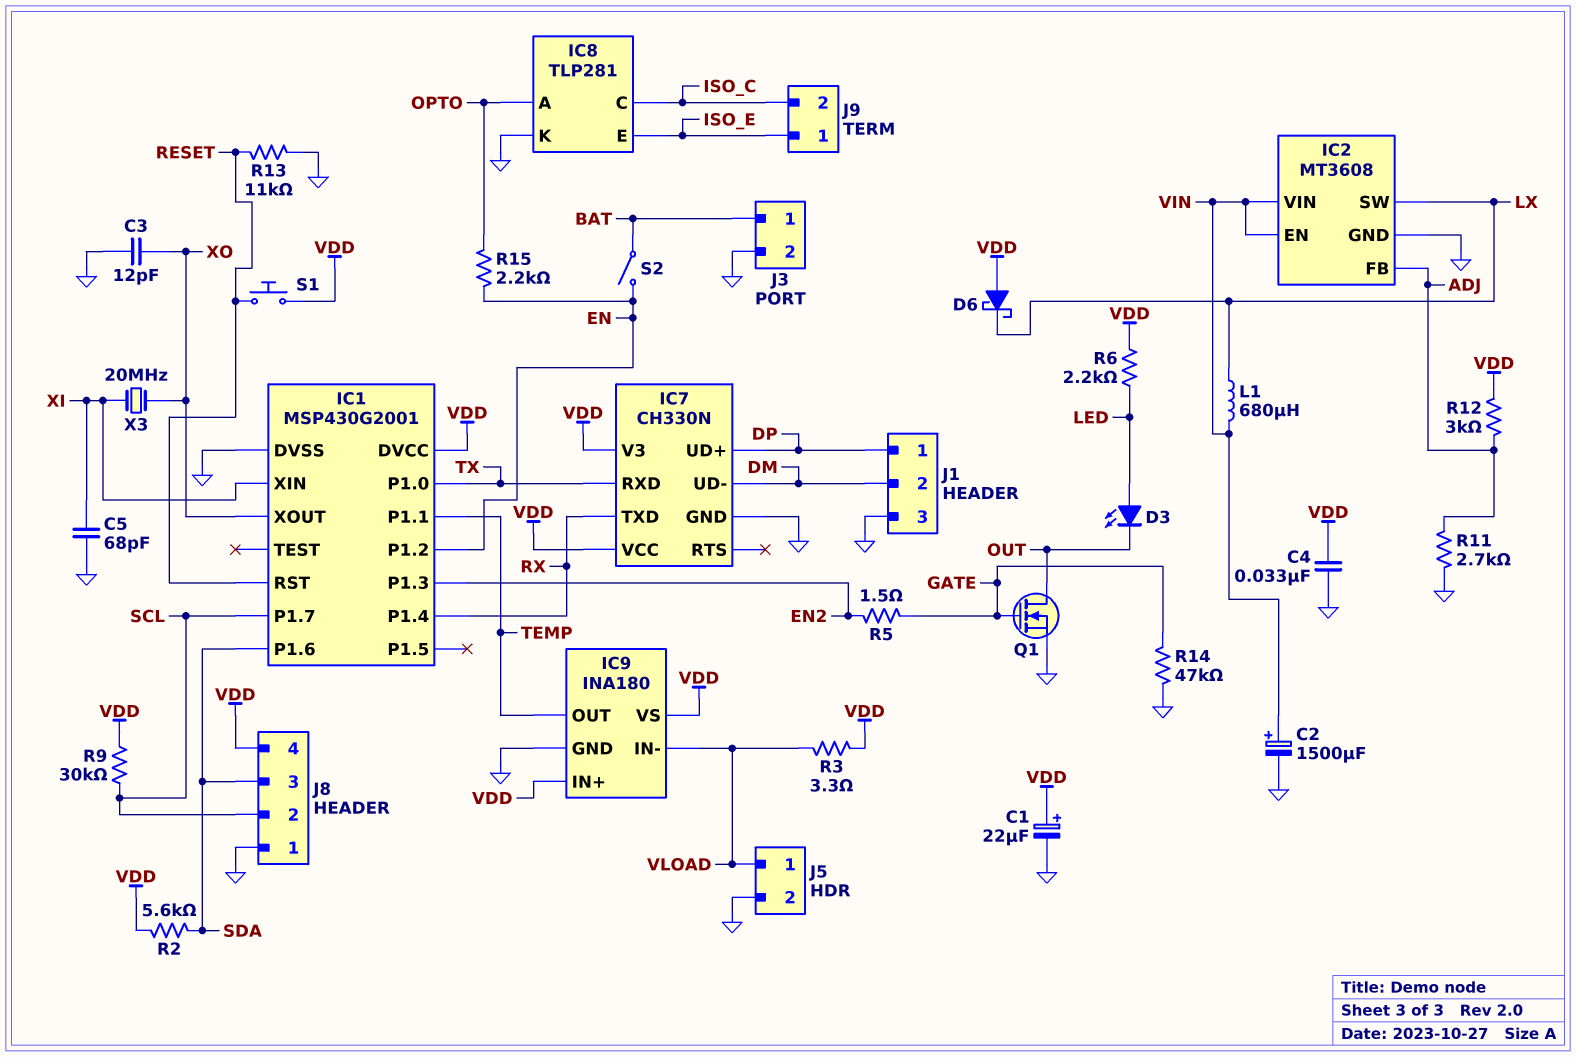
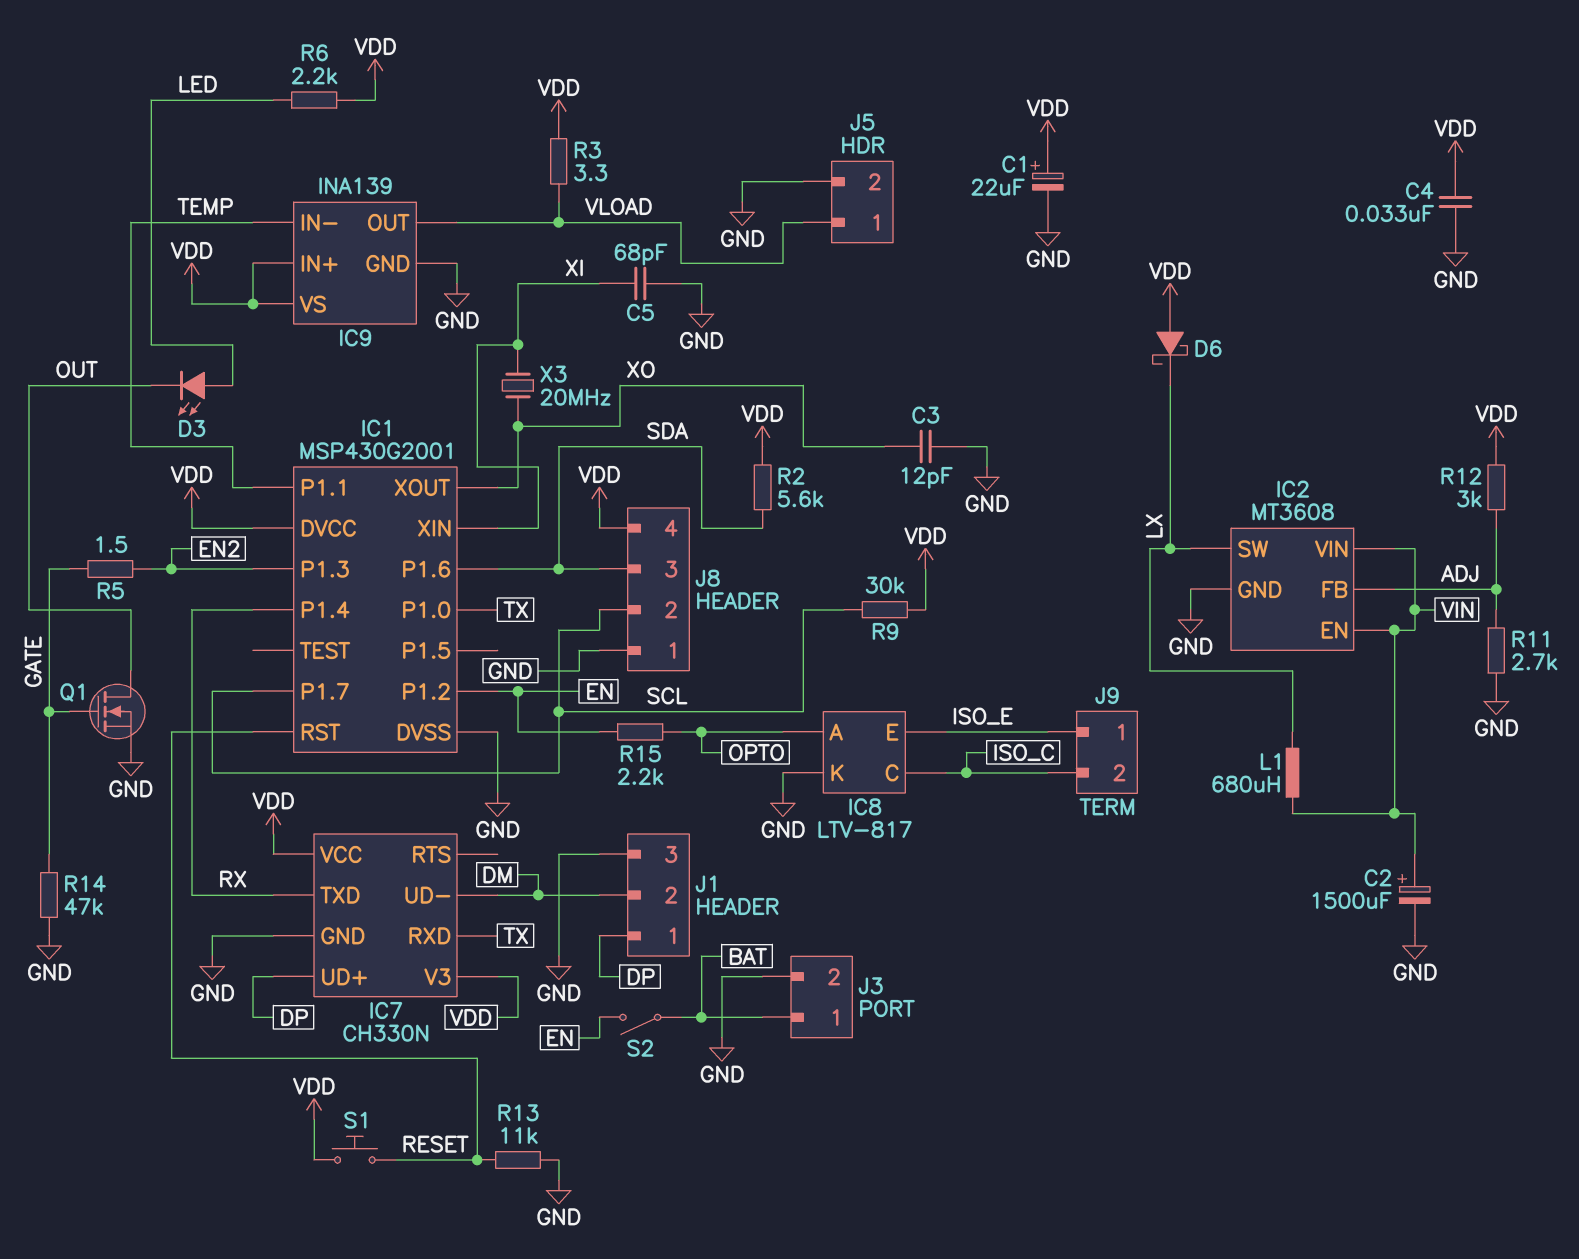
IC8: TLP281 -> LTV-817
IC9: INA180 -> INA139
IC9 pin IN-: VLOAD -> TEMP
IC9 pin OUT: TEMP -> VLOAD

